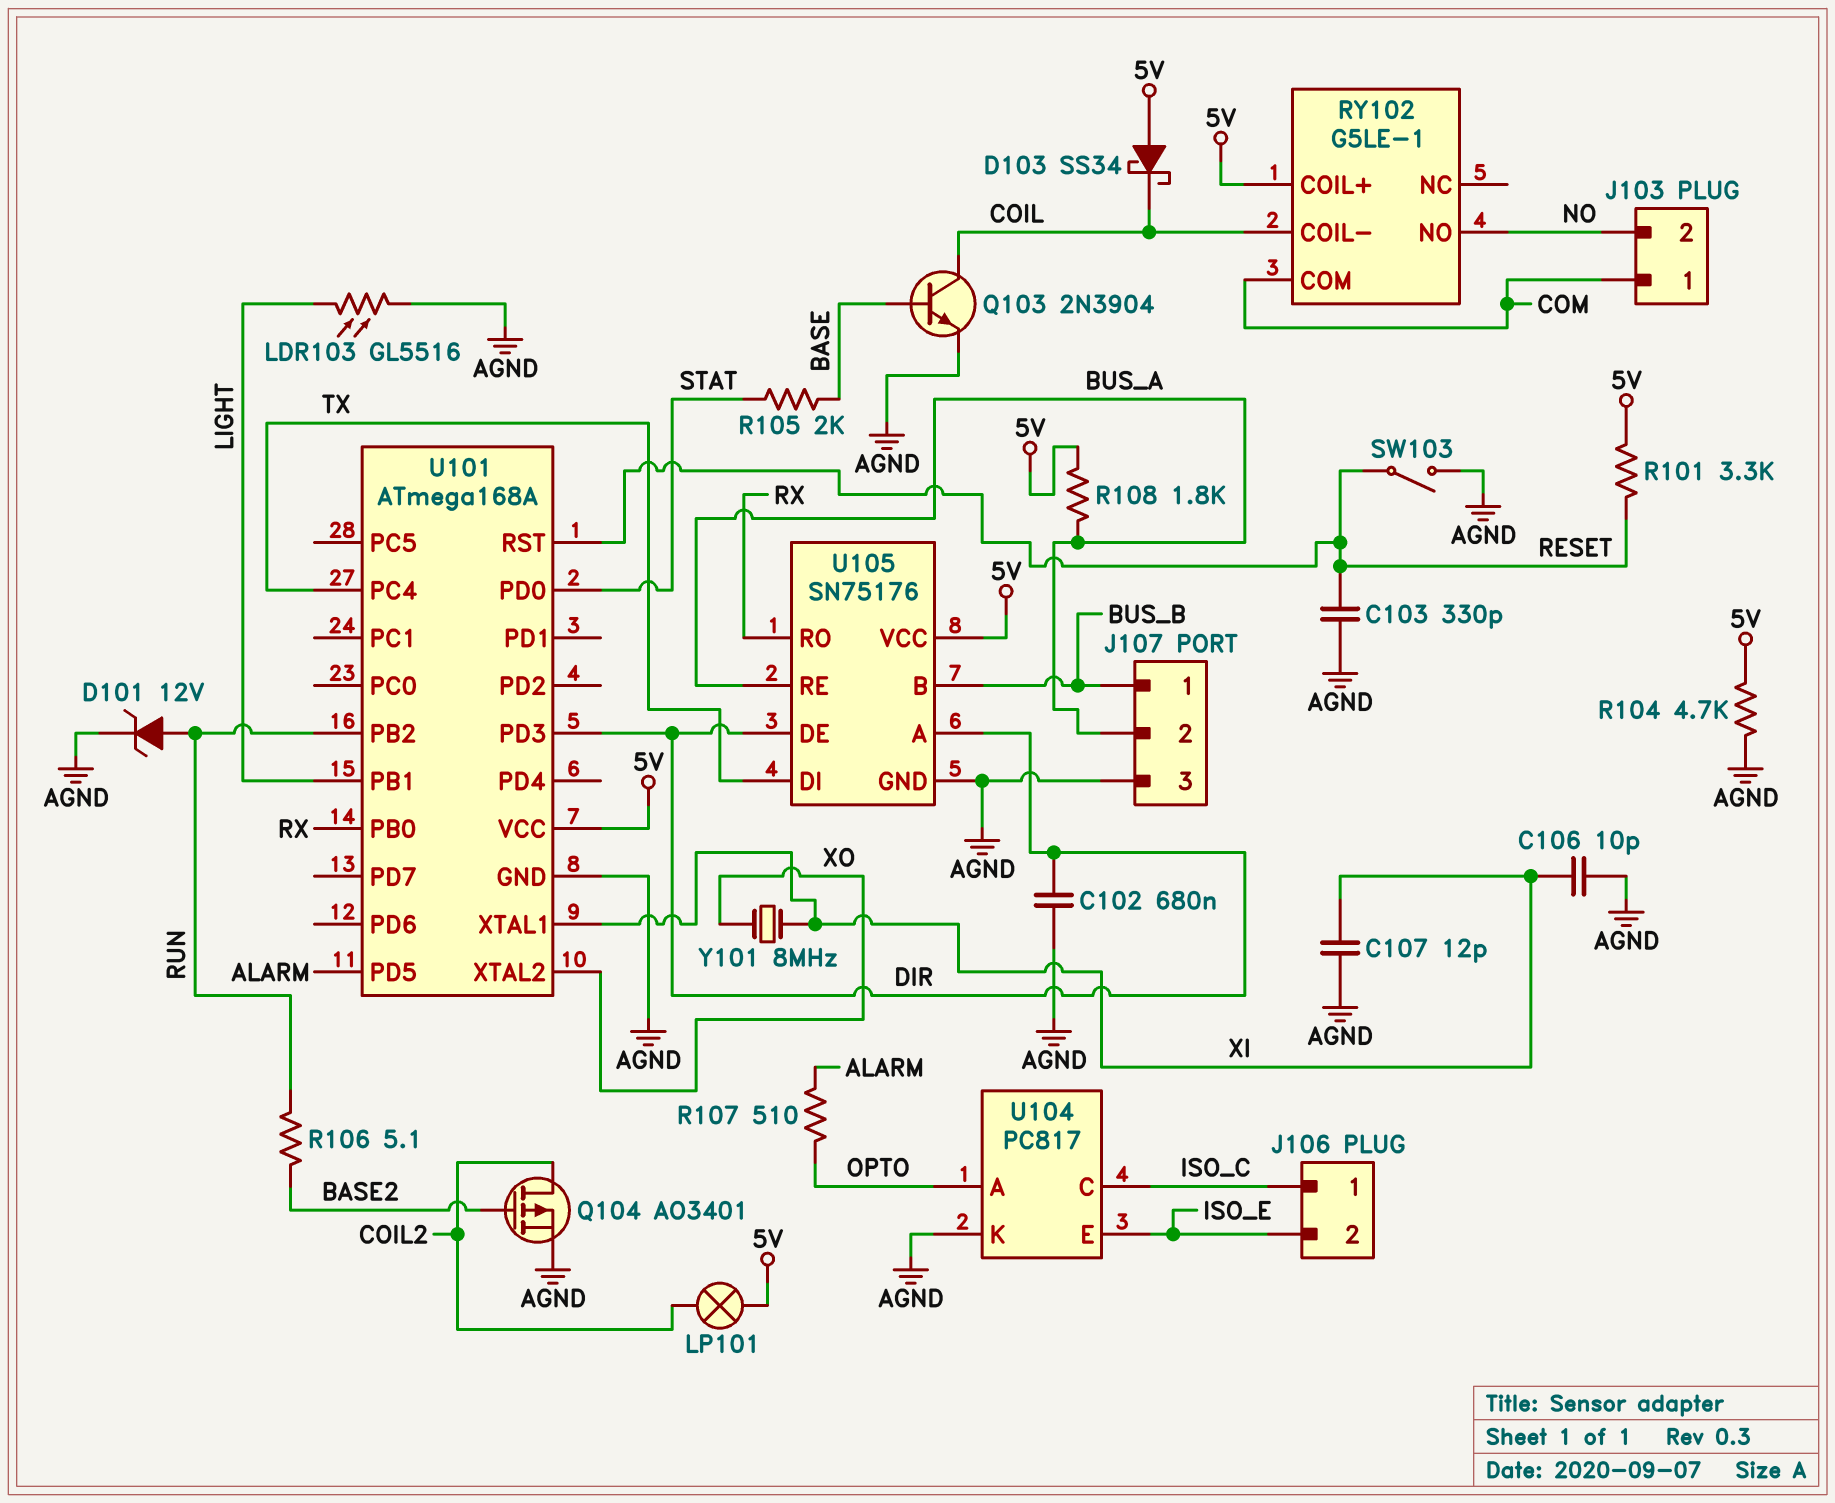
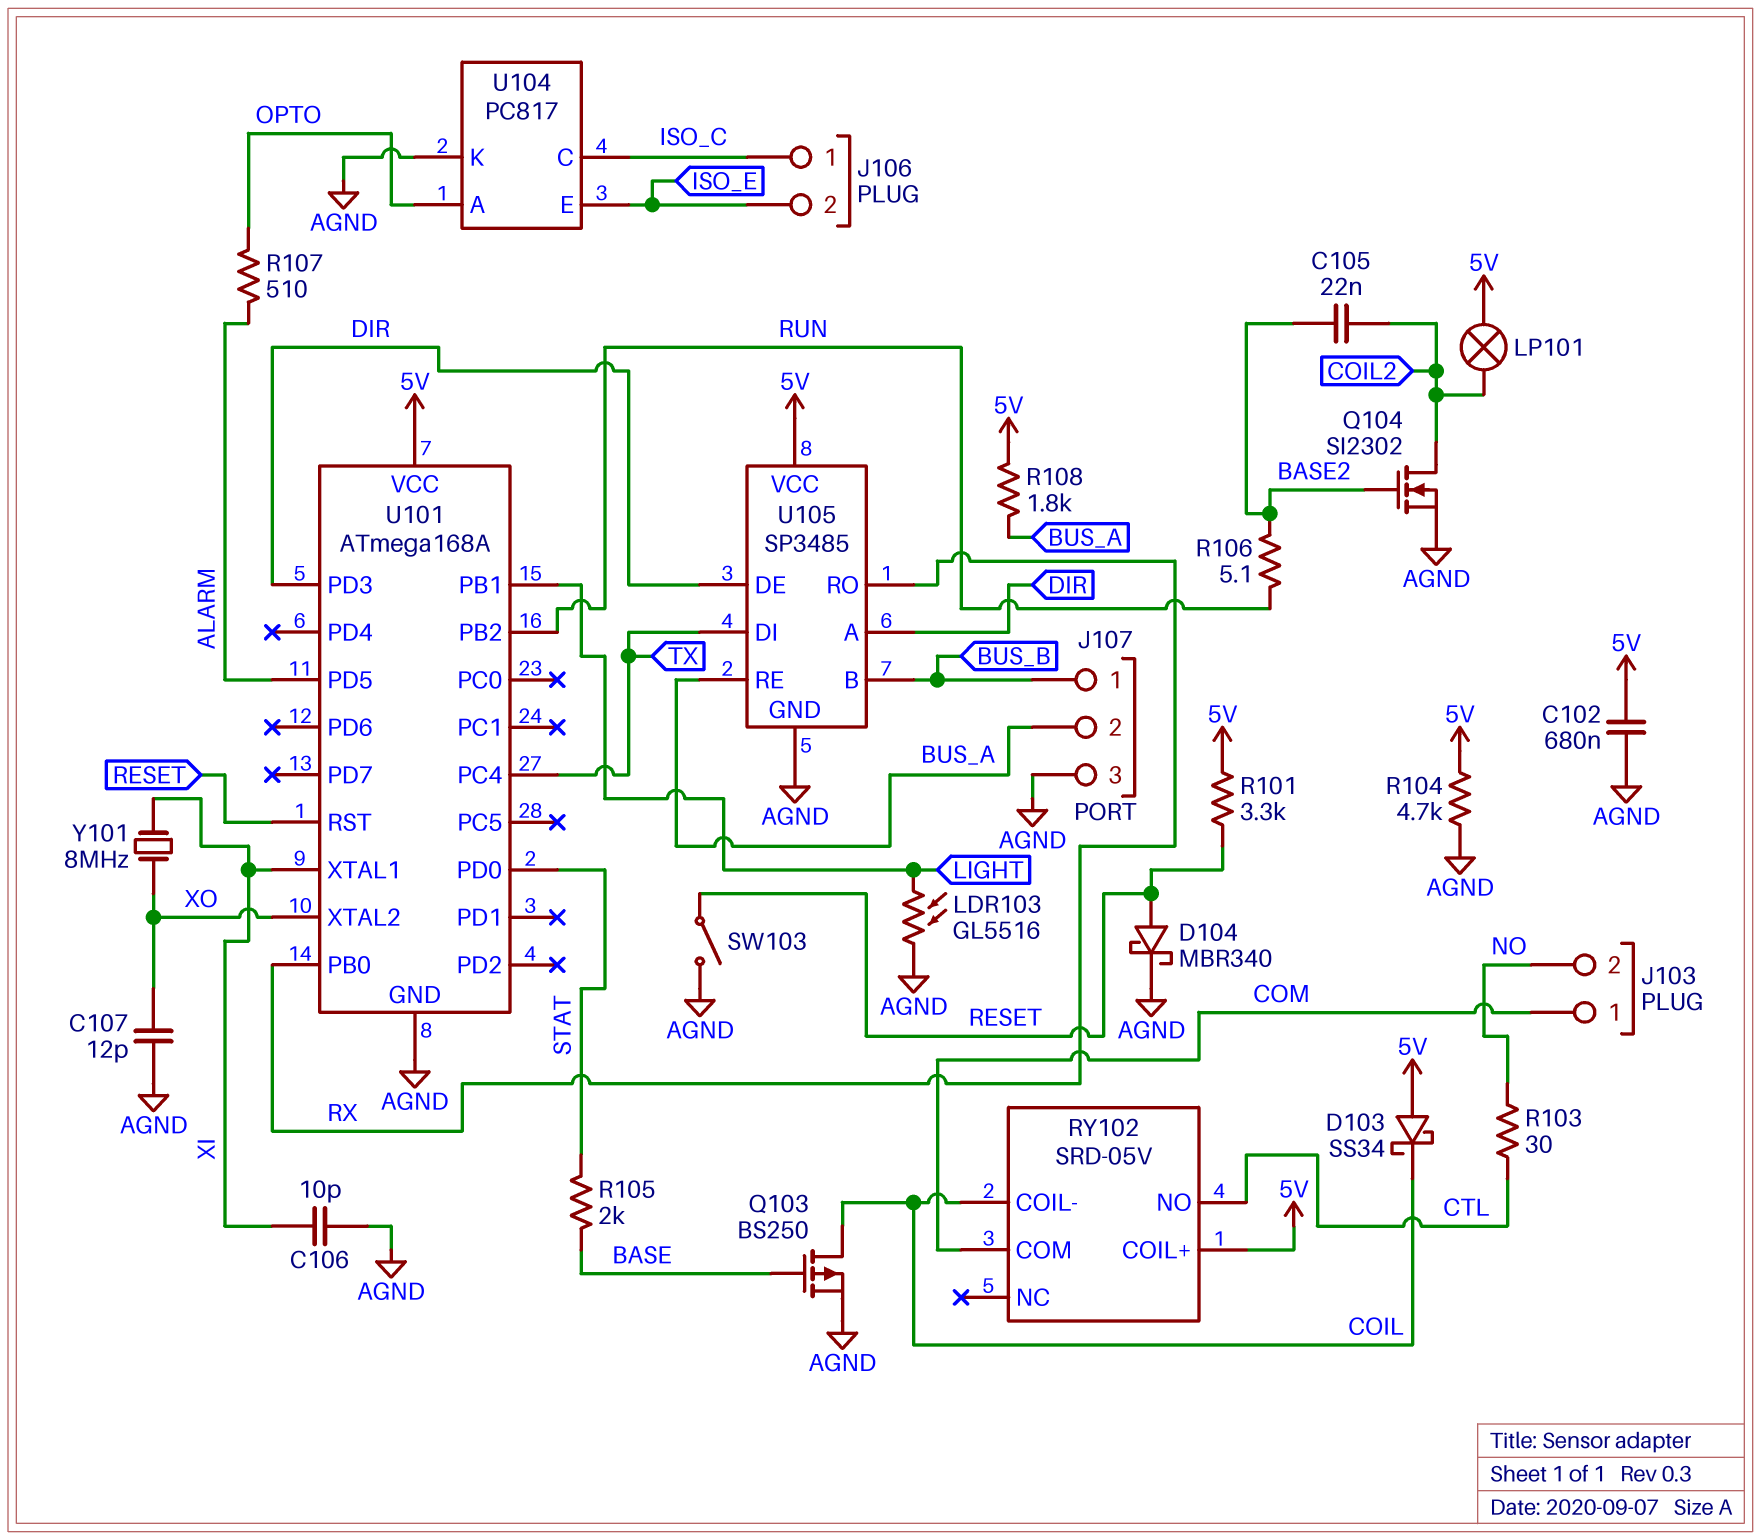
C102: 680nF (AGND, DIR) -> 680nF (5V, AGND)
C103: 330pF (AGND, RESET) -> none
C105: none -> 22nF (BASE2, COIL2)
C107: 12pF (AGND, XI) -> 12pF (AGND, XO)
D101: zener 12V (A RUN, K AGND) -> none
D104: none -> schottky MBR340 (A RESET, K AGND)
Q103: NPN 2N3904 (B BASE, C COIL, E AGND) -> PMOS BS250 (G BASE, D COIL, S AGND)
Q104: PMOS AO3401 (G BASE2, D COIL2, S AGND) -> NMOS SI2302 (G BASE2, D COIL2, S AGND)
R103: none -> 30 (CTL, NO)
RY102: G5LE-1 -> SRD-05V
RY102 pin NO: NO -> CTL
U105: SN75176 -> SP3485

